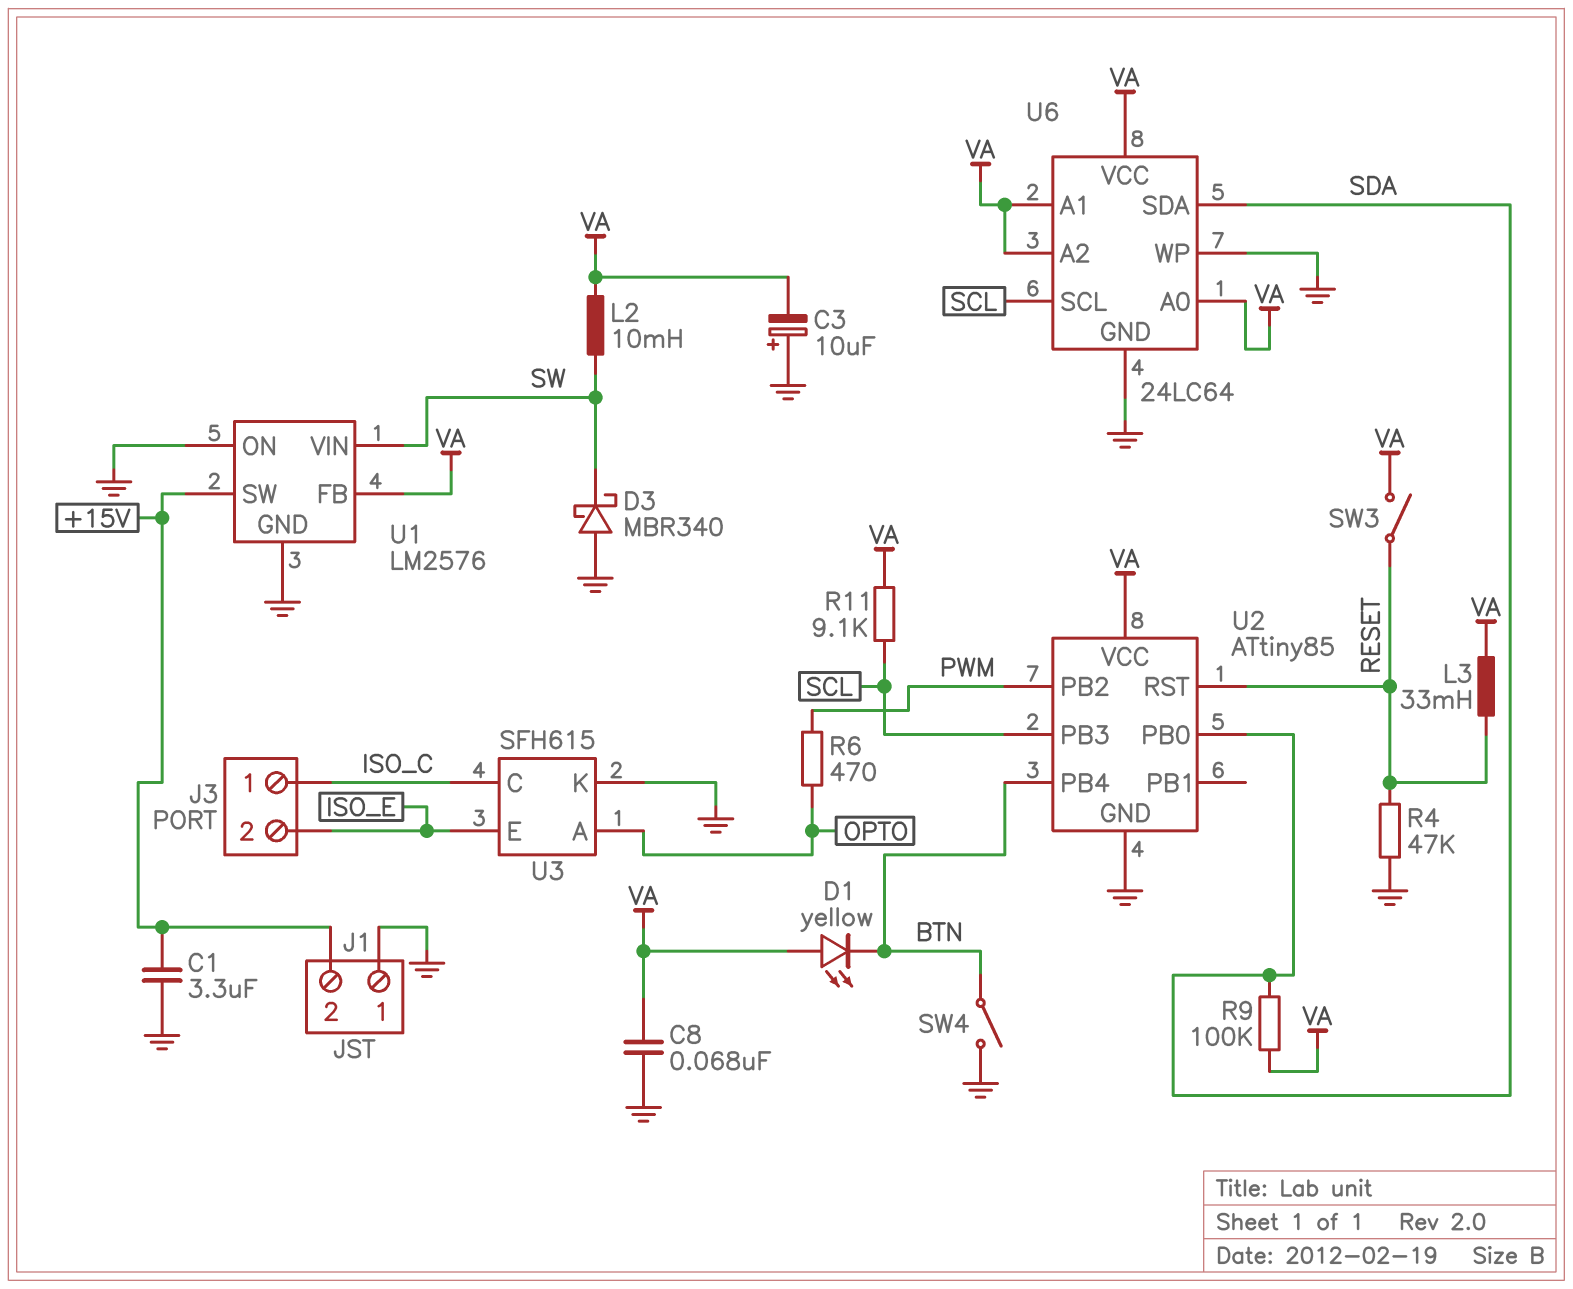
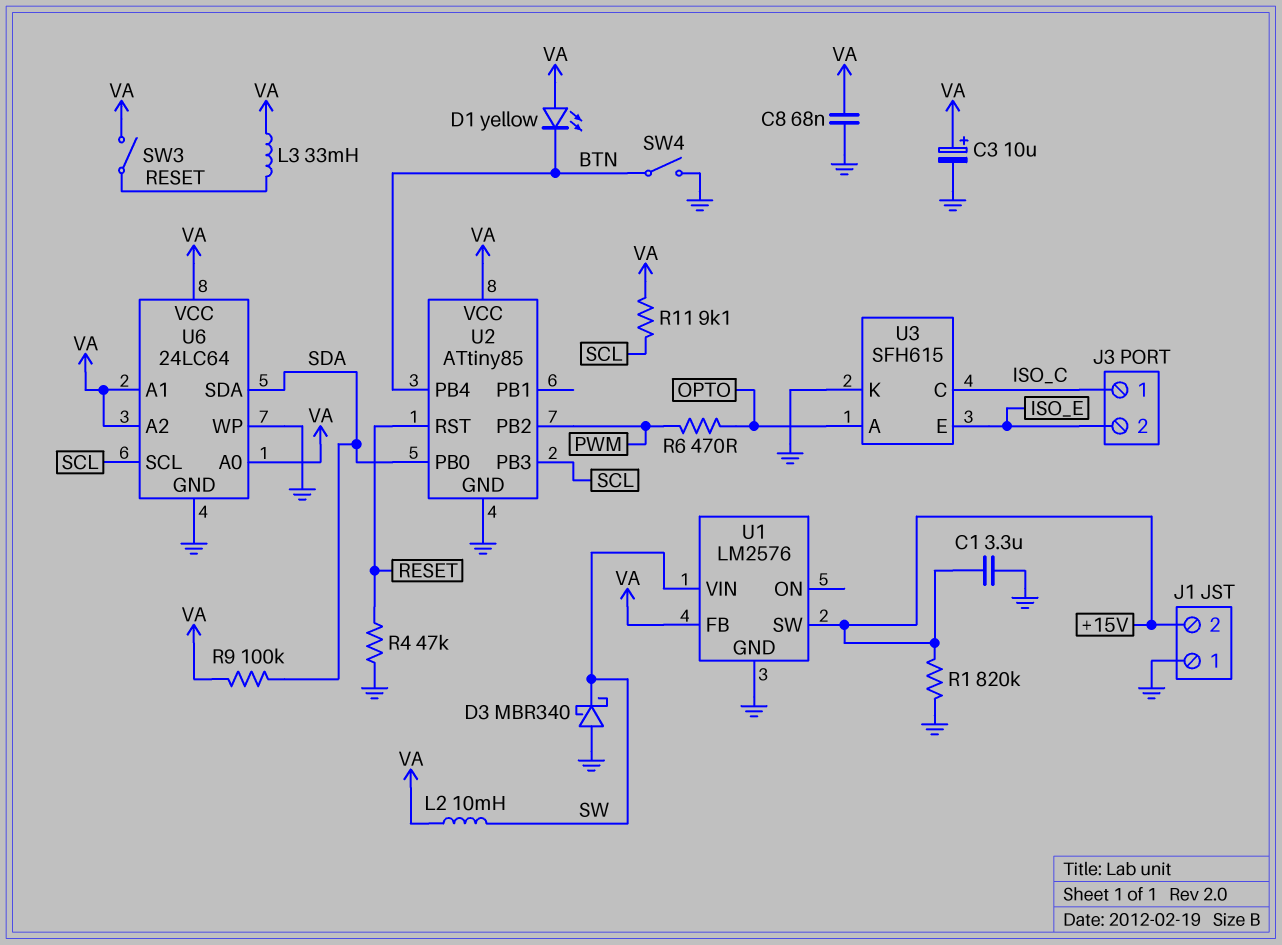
C3: 10uF (plus GND, minus VA) -> 10uF (plus VA, minus GND)
R1: none -> 820k (+15V, GND)
U1 pin ON: GND -> none

